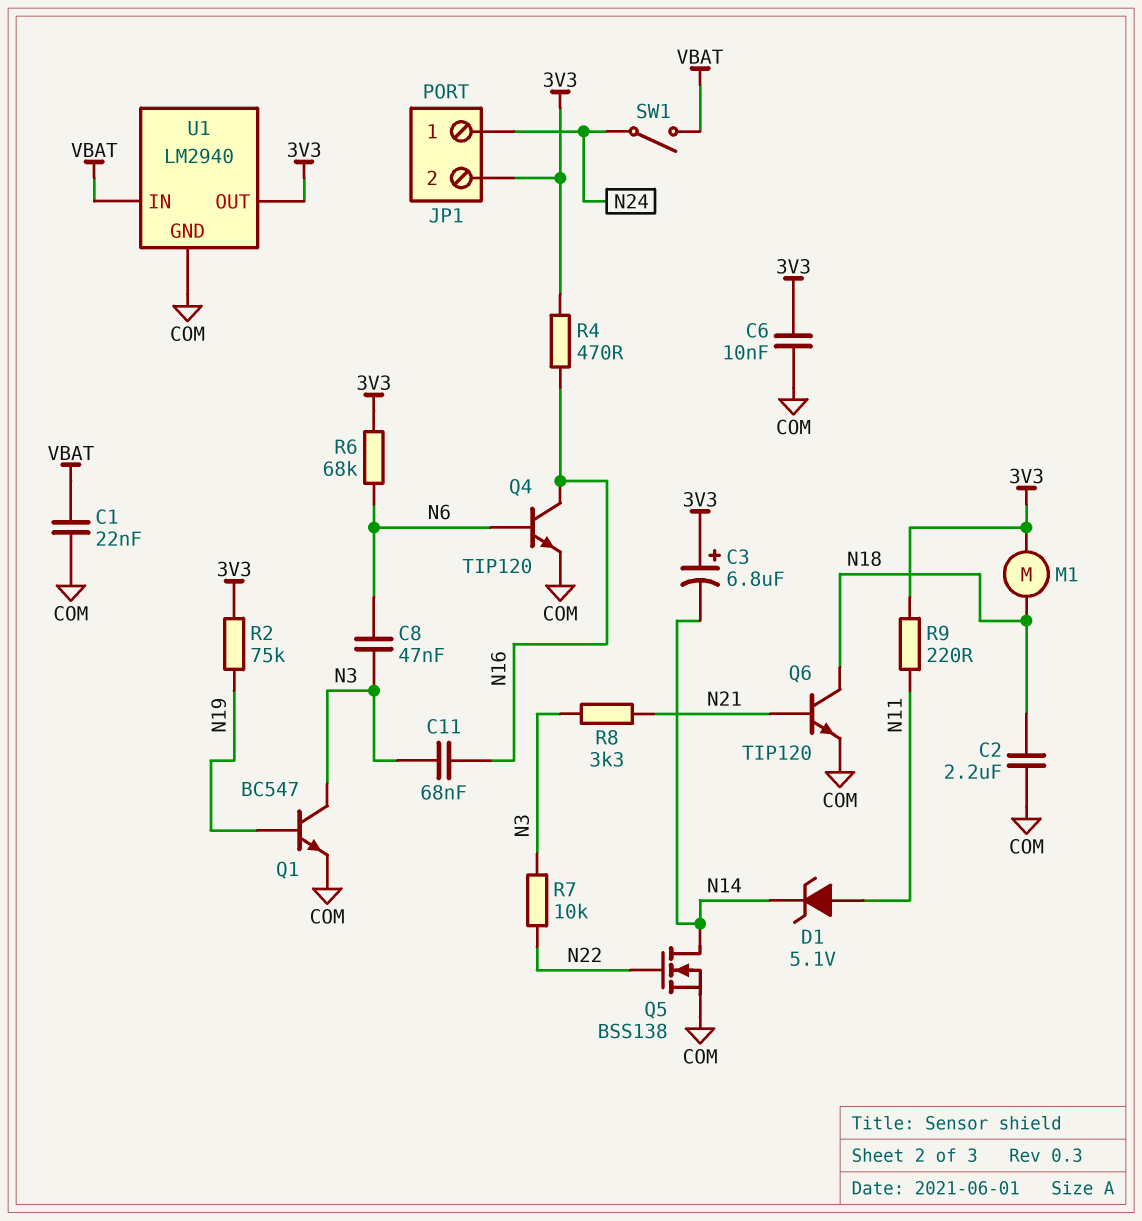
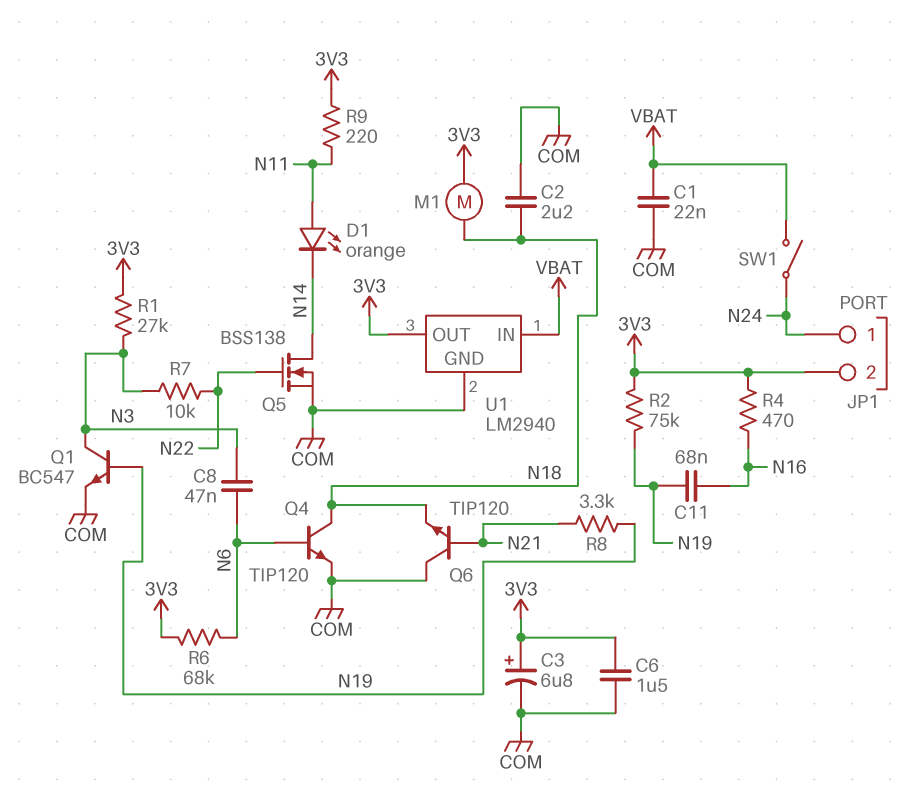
C3: 6.8uF (plus 3V3, minus N14) -> 6.8uF (plus 3V3, minus COM)
C6: 10nF (3V3, COM) -> 1.5uF (3V3, COM)
C11: 68nF (N3, N16) -> 68nF (N16, N19)
D1: zener 5.1V (A N11, K N14) -> LED orange (A N11, K N14)
Q4: NPN TIP120 (B N6, C N16, E COM) -> NPN TIP120 (B N6, C N18, E COM)
Q6: NPN TIP120 (B N21, C N18, E COM) -> NPN TIP120 (B N21, C COM, E N18)
R1: none -> 27k (3V3, N3)
R8: 3.3k (N3, N21) -> 3.3k (N19, N21)

